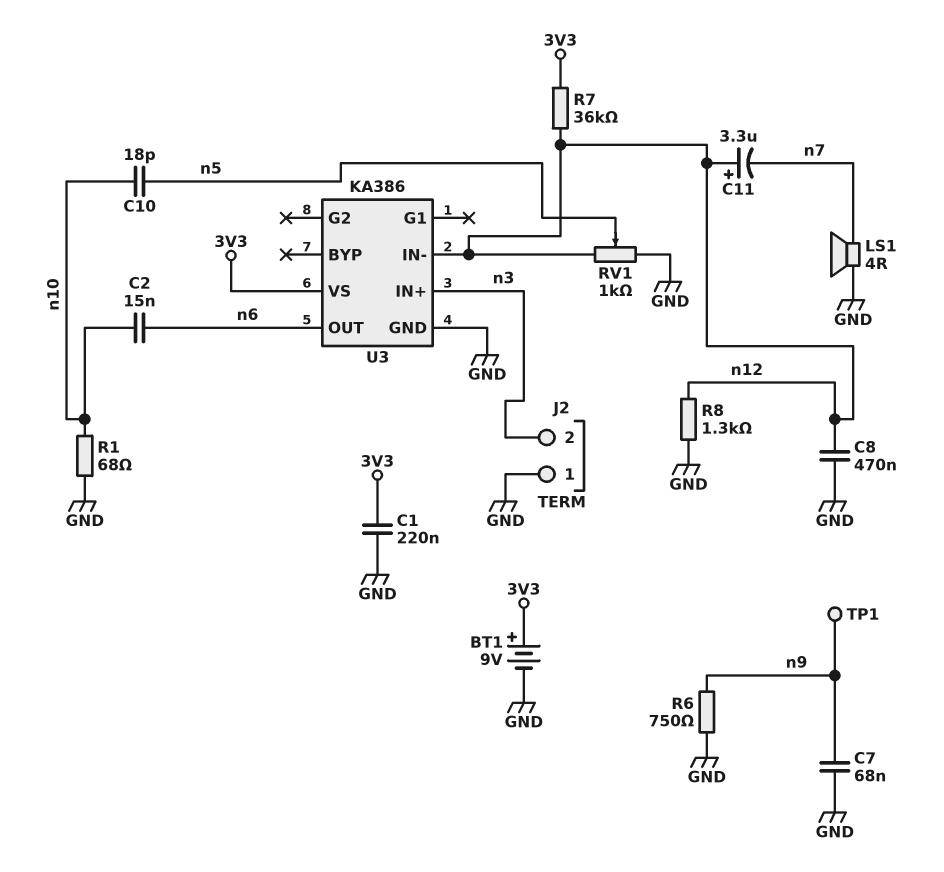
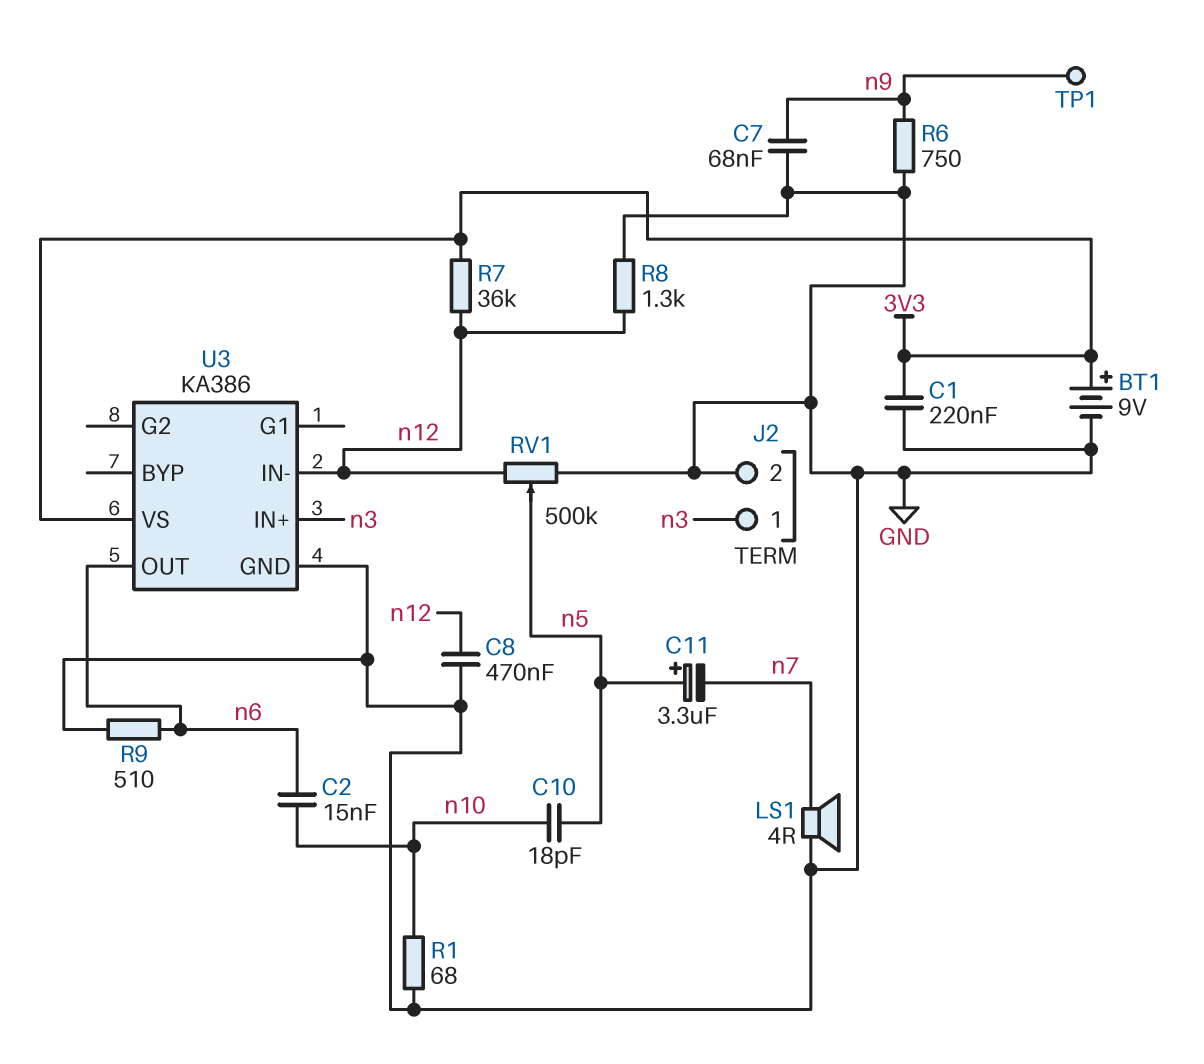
C11: 3.3uF (plus n12, minus n7) -> 3.3uF (plus n5, minus n7)
J2 pin 1: GND -> n3
J2 pin 2: n3 -> GND
R9: none -> 510 (GND, n6)
RV1: 1k (GND, n12, wiper n5) -> 500k (GND, n12, wiper n5)

